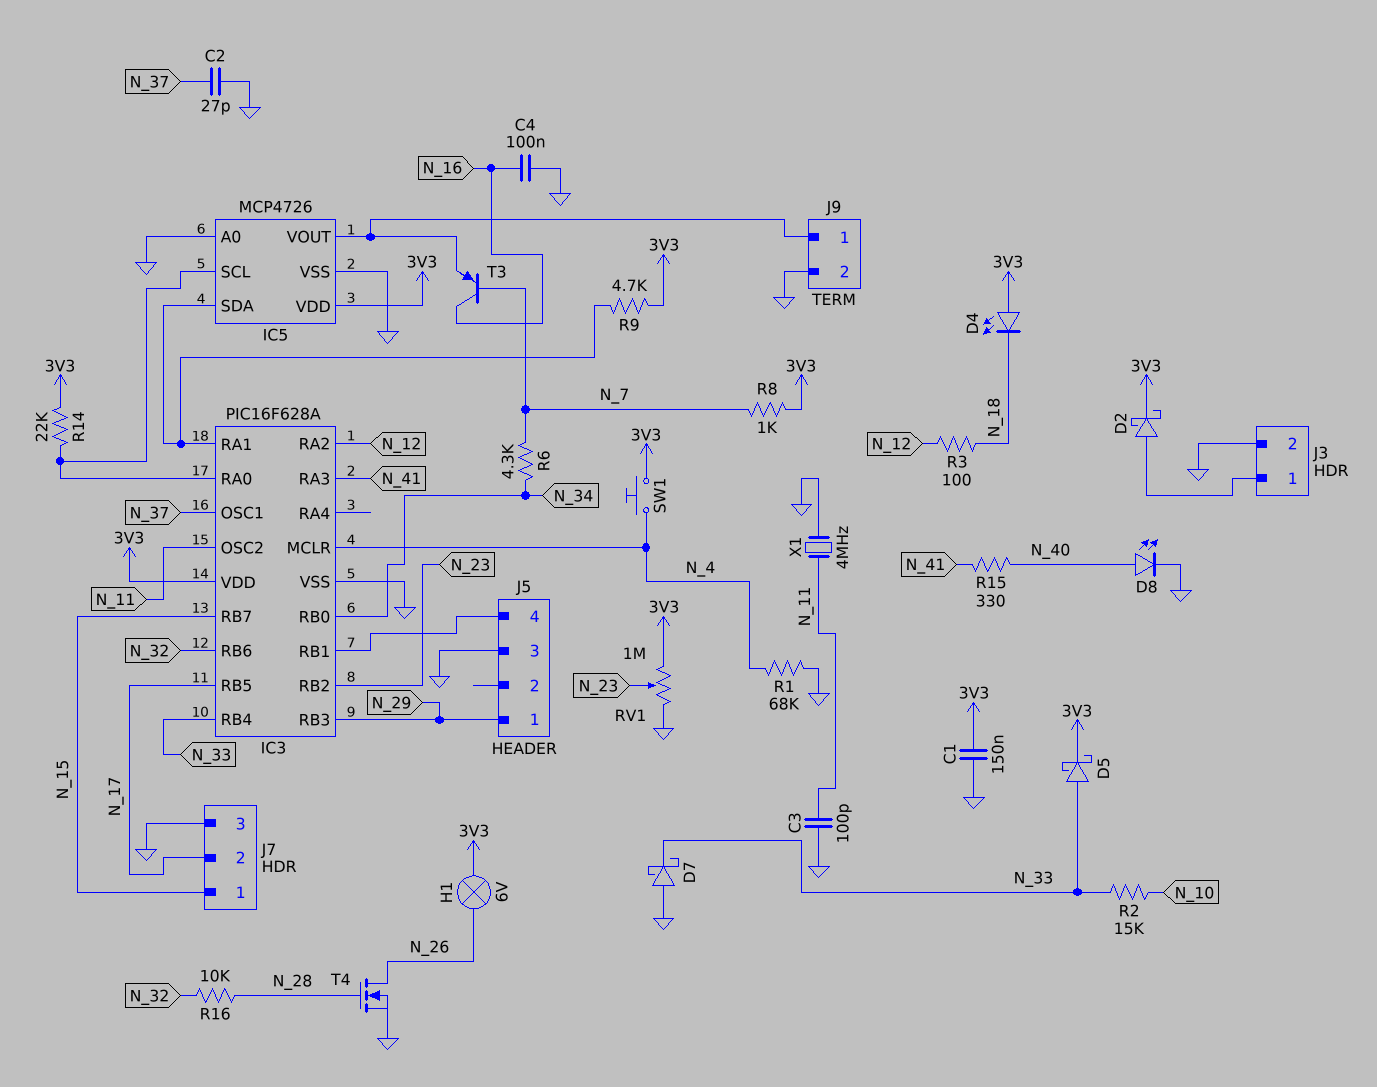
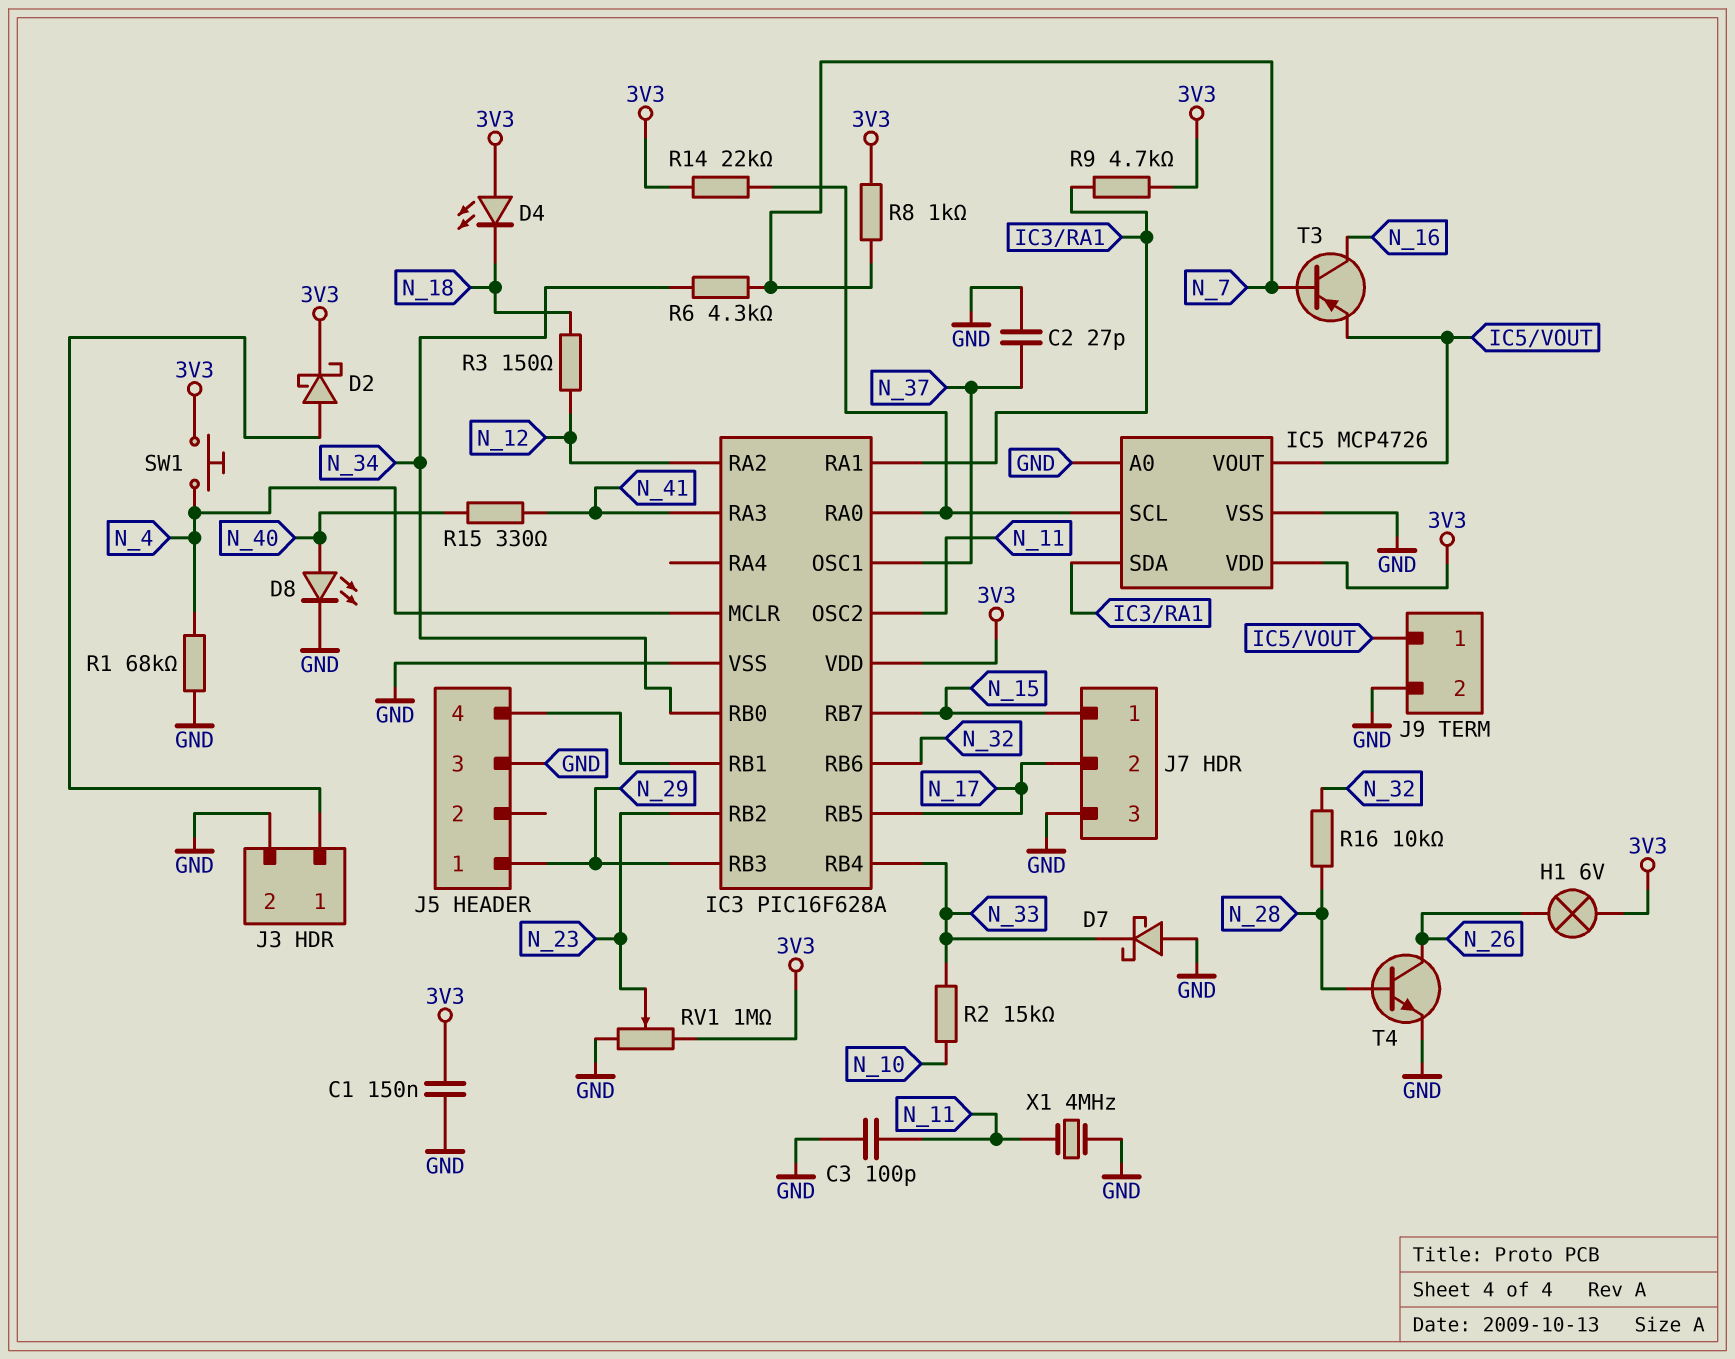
C4: 100nF (GND, N_16) -> none
D5: schottky (A N_33, K 3V3) -> none
R3: 100 (N_12, N_18) -> 150 (N_12, N_18)
T4: NMOS (G N_28, D N_26, S GND) -> NPN (B N_28, C N_26, E GND)

